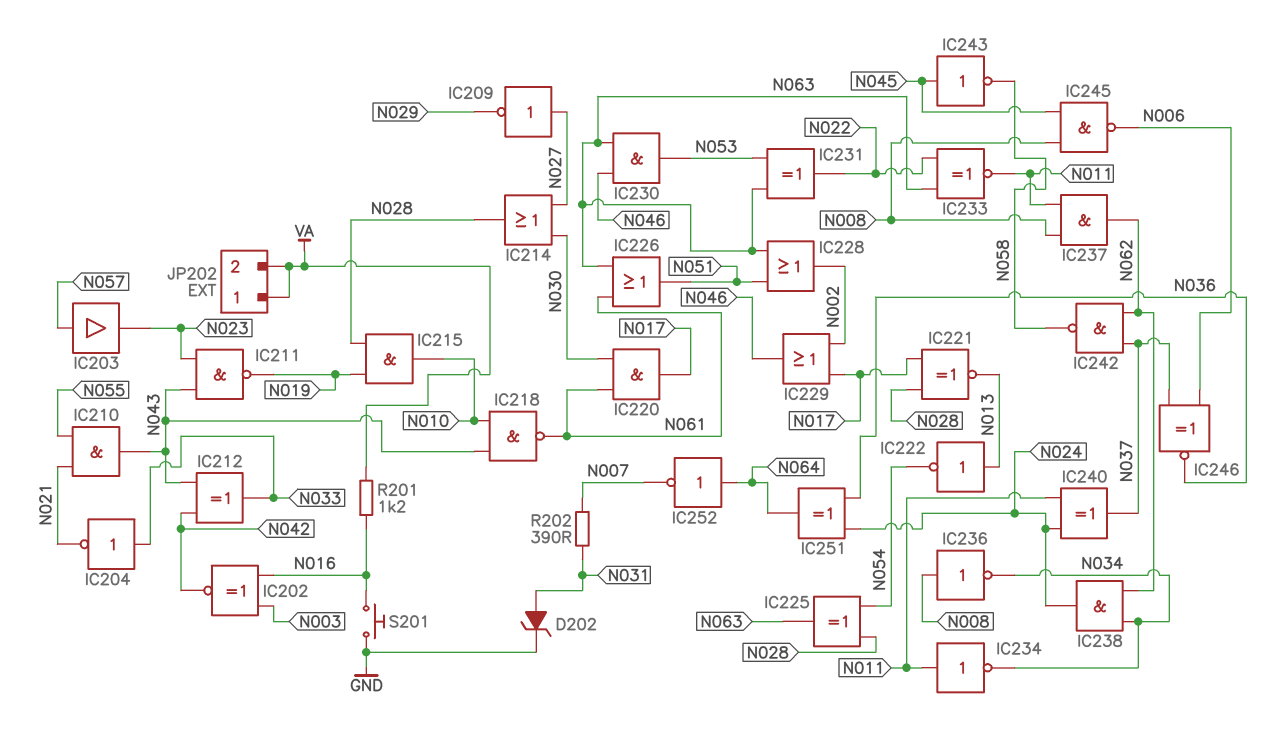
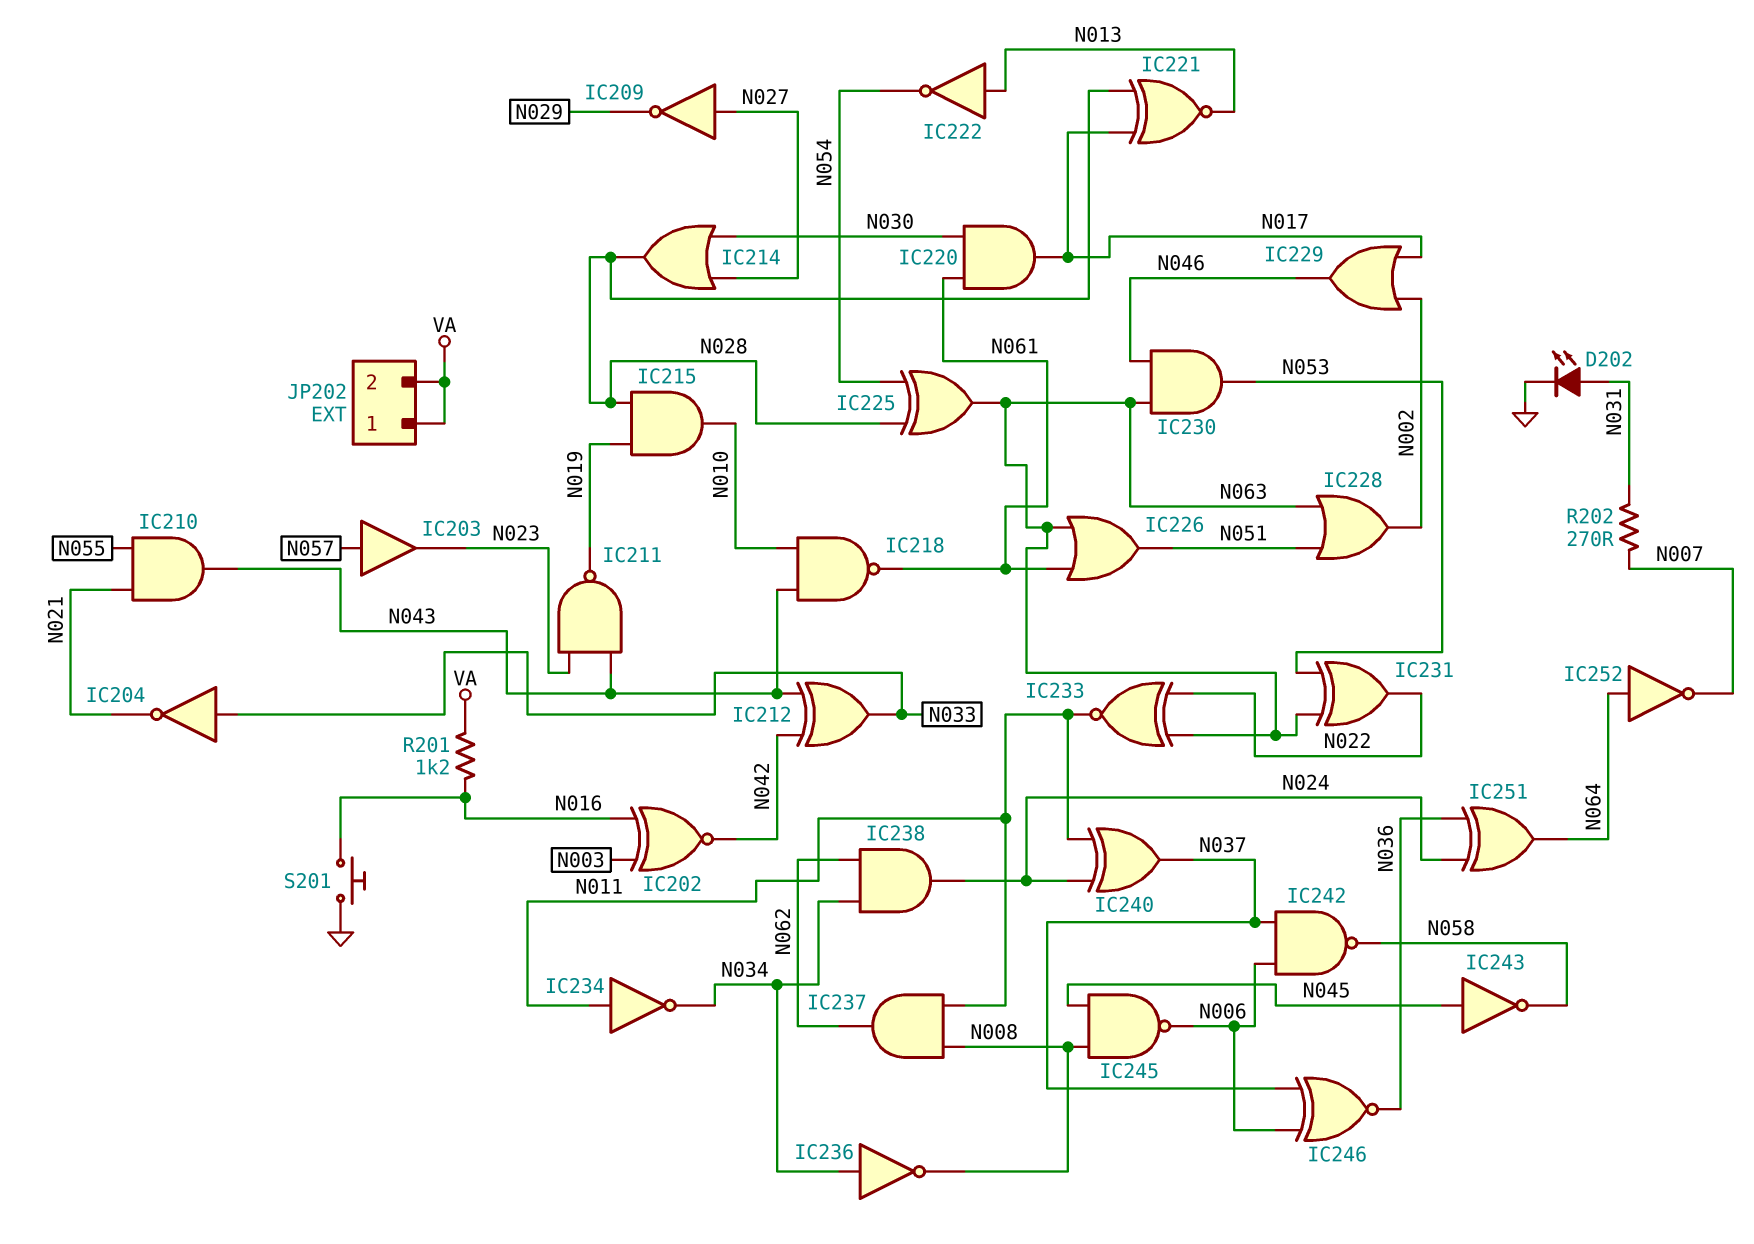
D202: zener (A N031, K GND) -> LED (A N031, K GND)
IC236: NOT (in N008, out N034) -> NOT (in N034, out N008)
IC242: NAND (in N037, in N062, out N058) -> NAND (in N006, in N037, out N058)
R202: 390 (N007, N031) -> 270 (N007, N031)

